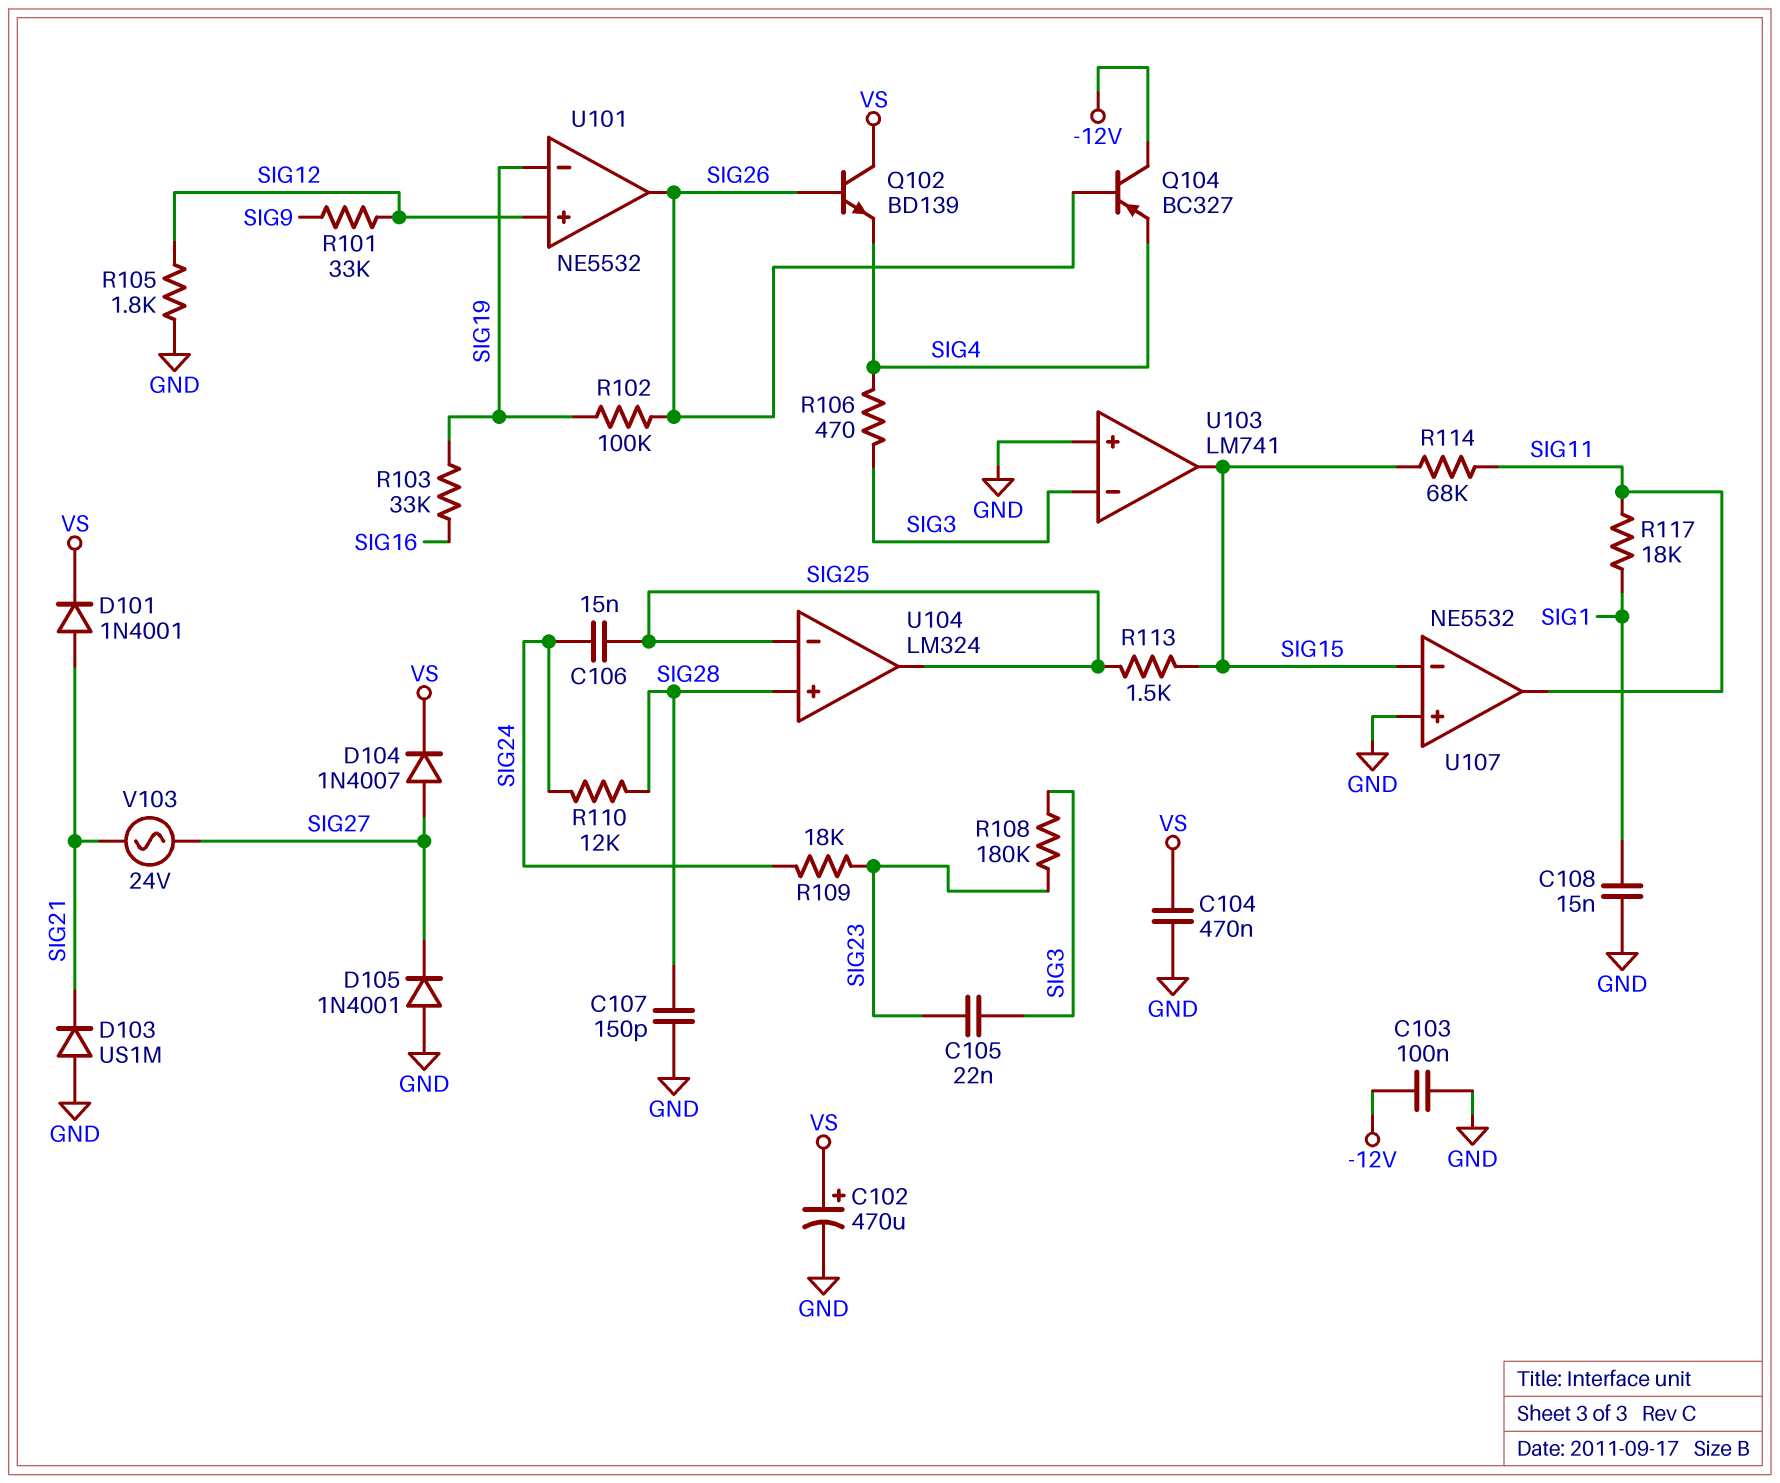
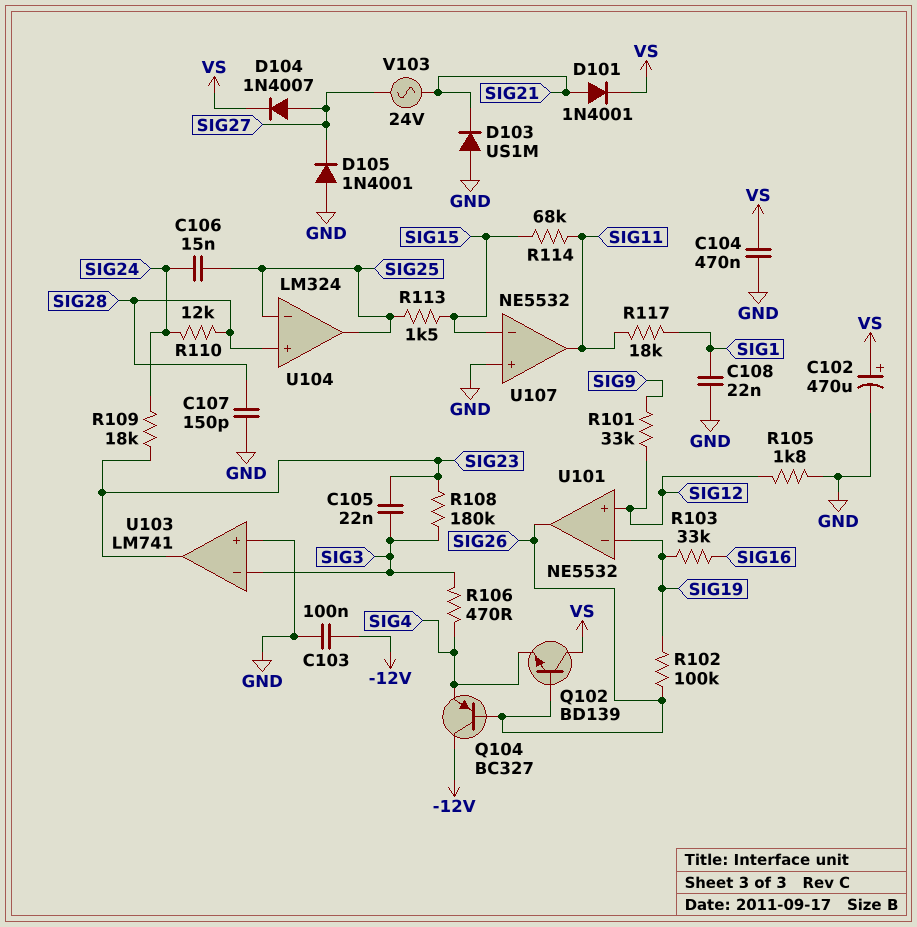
C108: 15nF (GND, SIG1) -> 22nF (GND, SIG1)
U103 pin out: SIG15 -> SIG23

